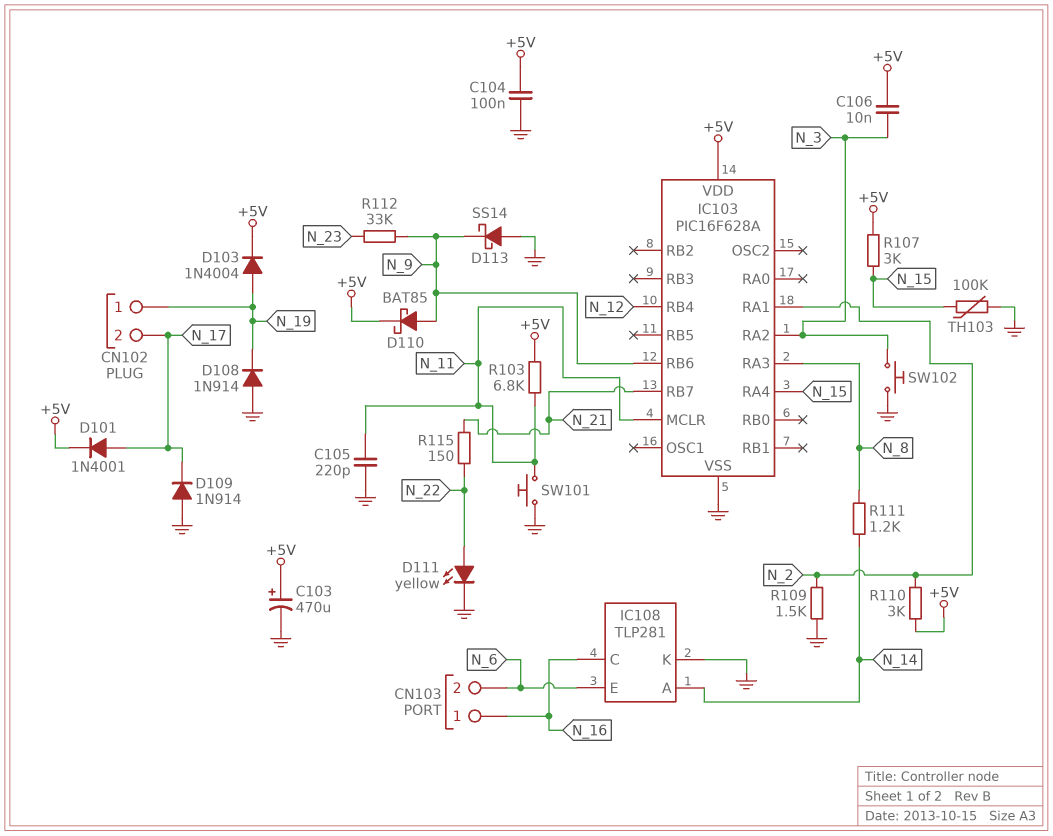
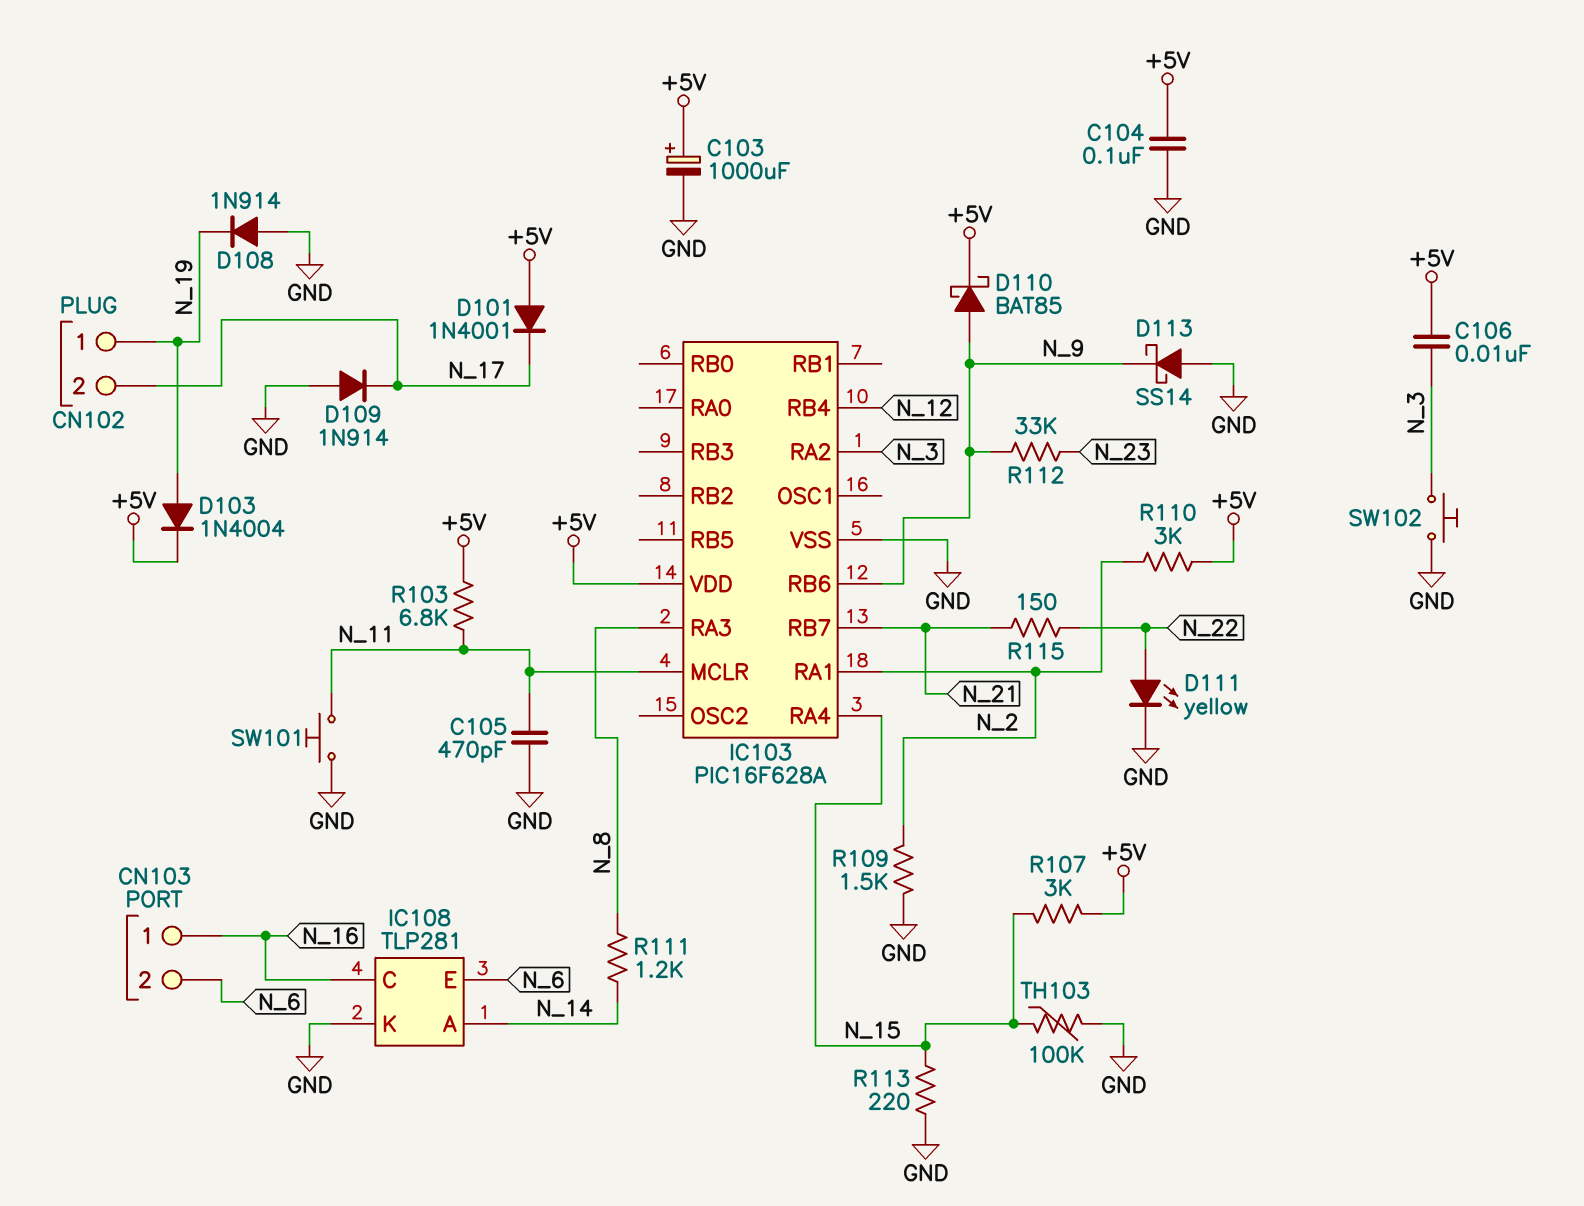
C103: 470uF (plus +5V, minus GND) -> 1000uF (plus +5V, minus GND)
C105: 220pF (GND, N_11) -> 470pF (GND, N_11)
D101: diode 1N4001 (A N_17, K +5V) -> diode 1N4001 (A +5V, K N_17)
R113: none -> 220 (GND, N_15)

